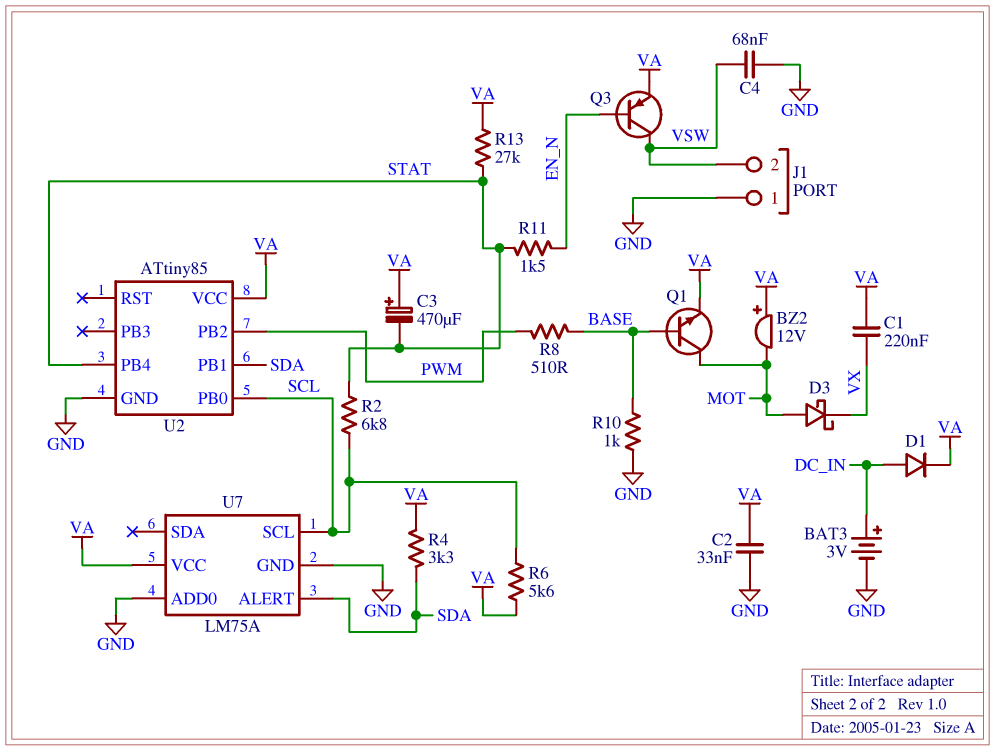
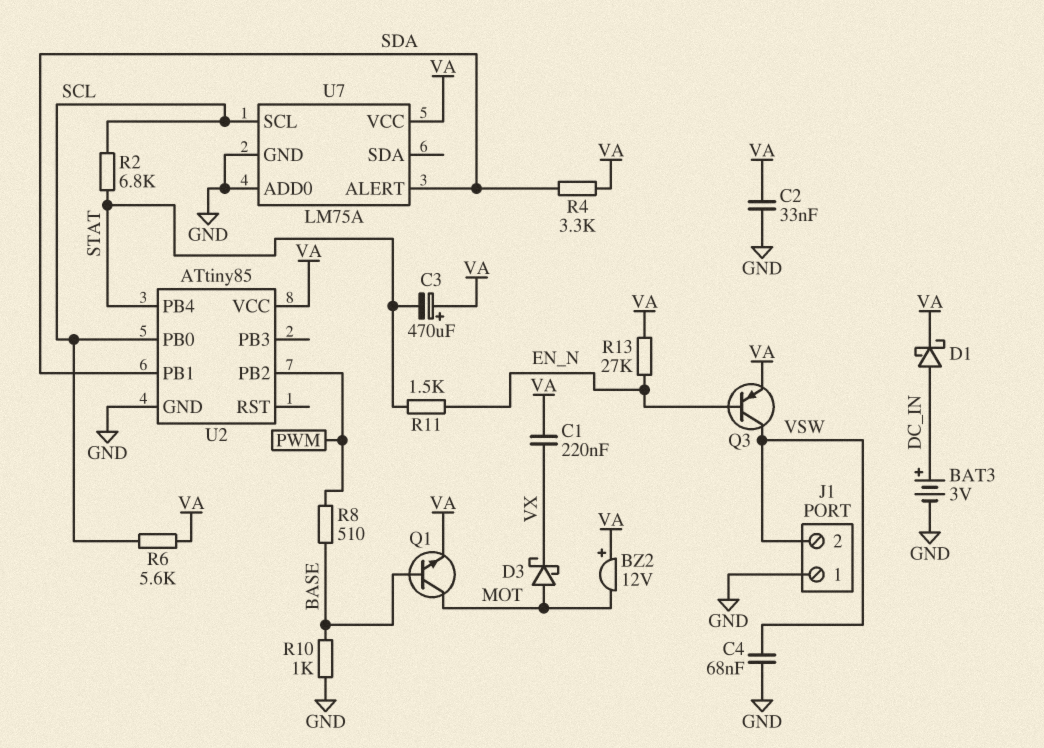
D1: diode (A DC_IN, K VA) -> schottky (A DC_IN, K VA)
R13: 27k (STAT, VA) -> 27k (EN_N, VA)

